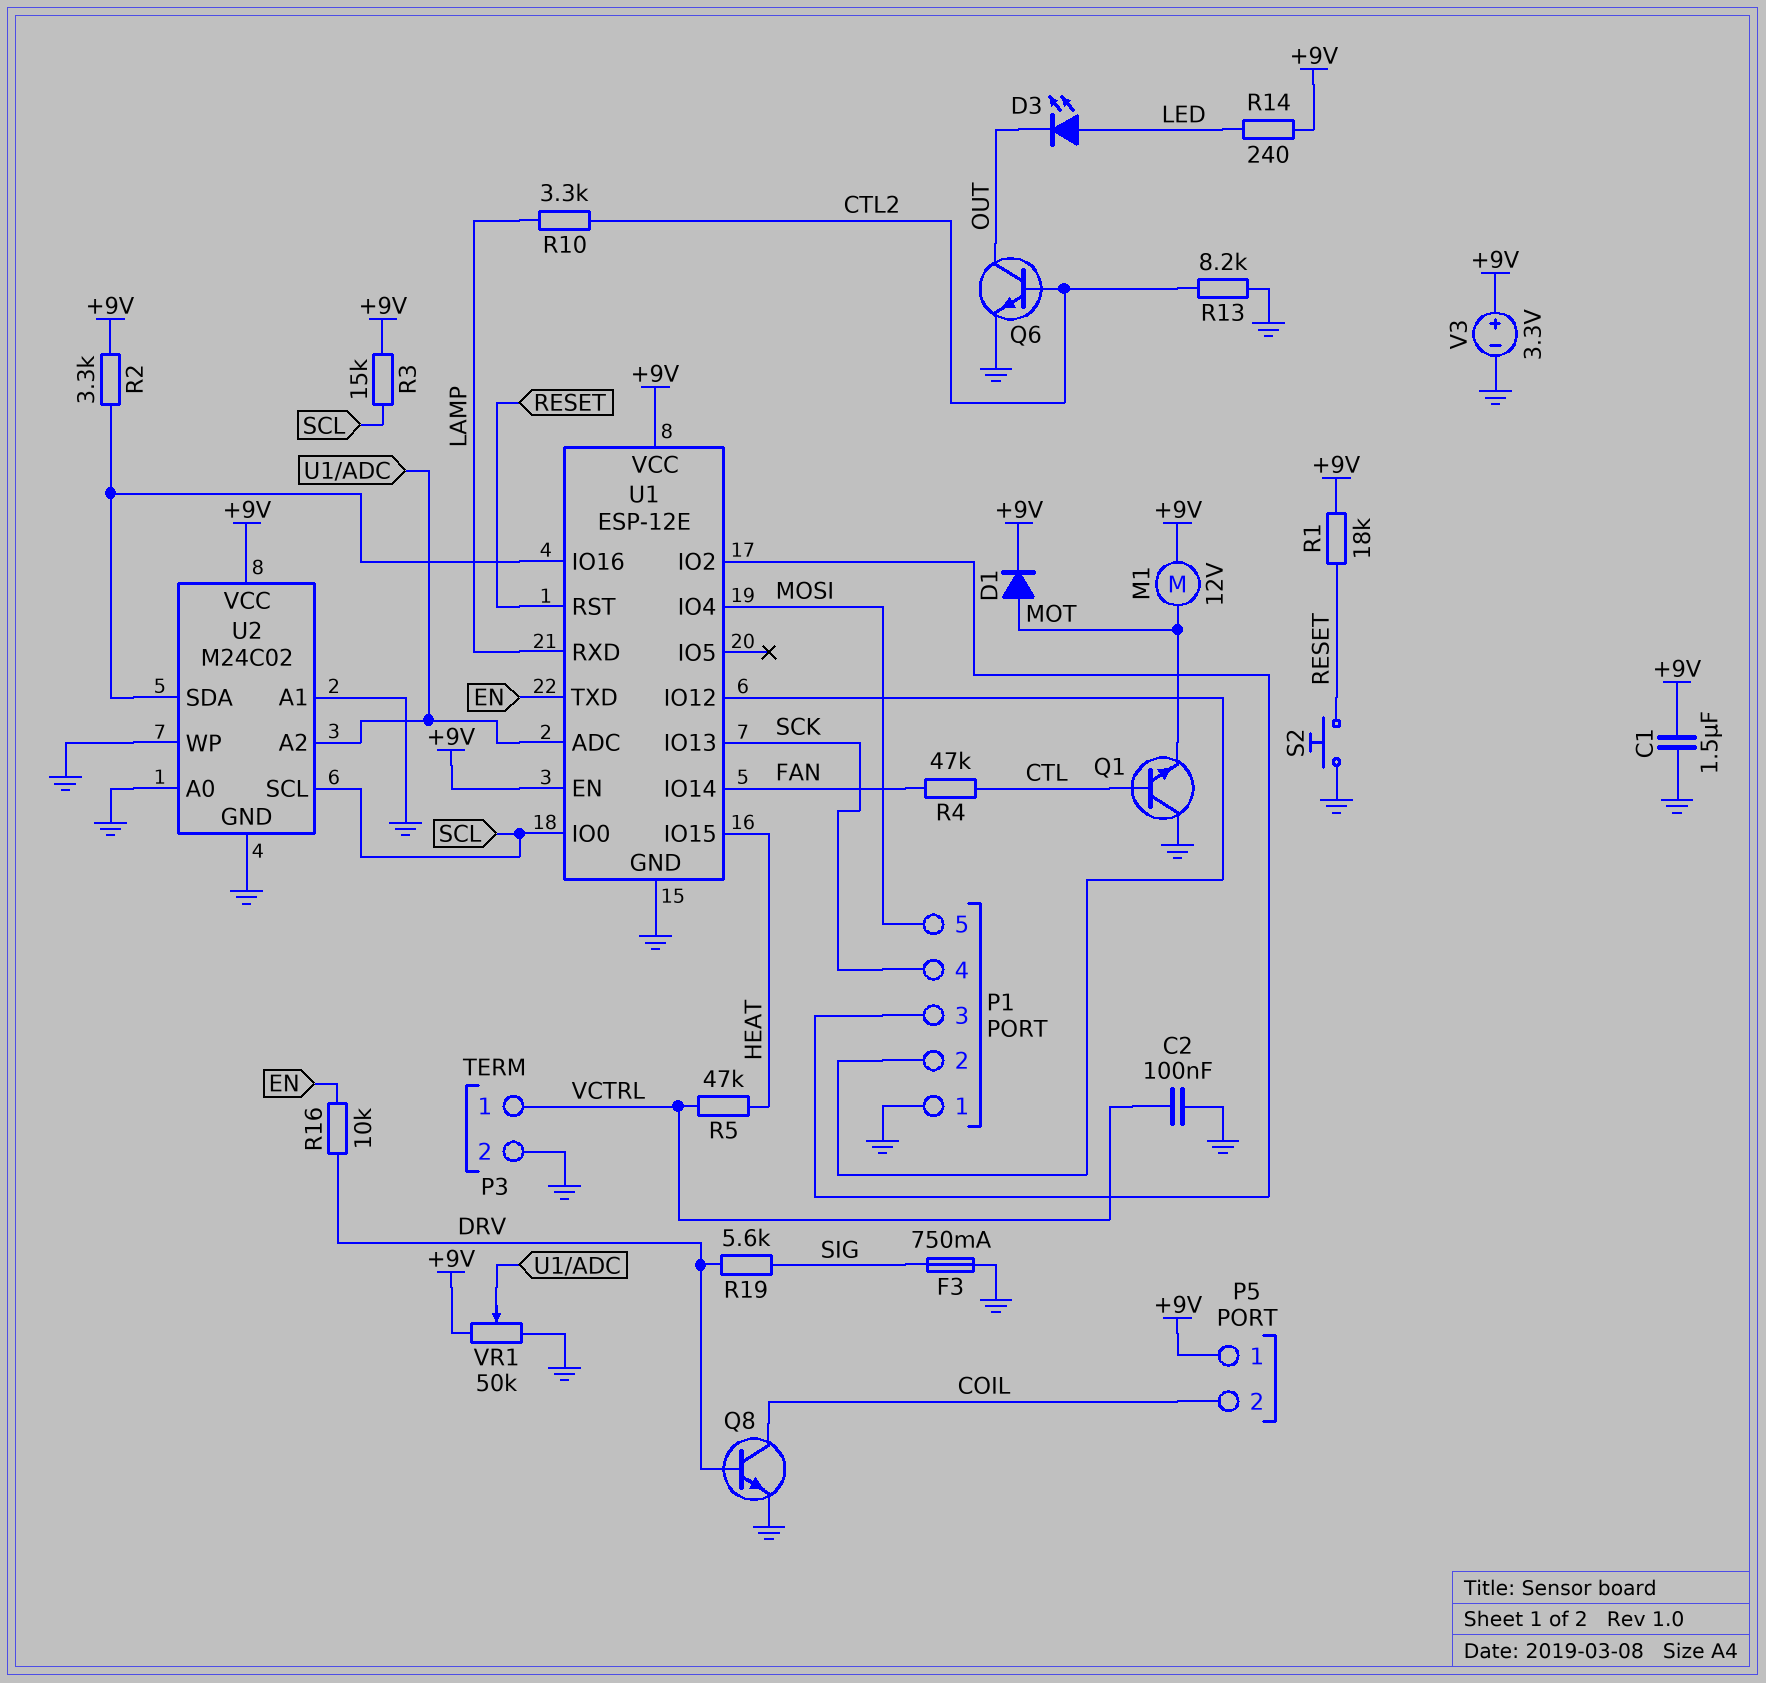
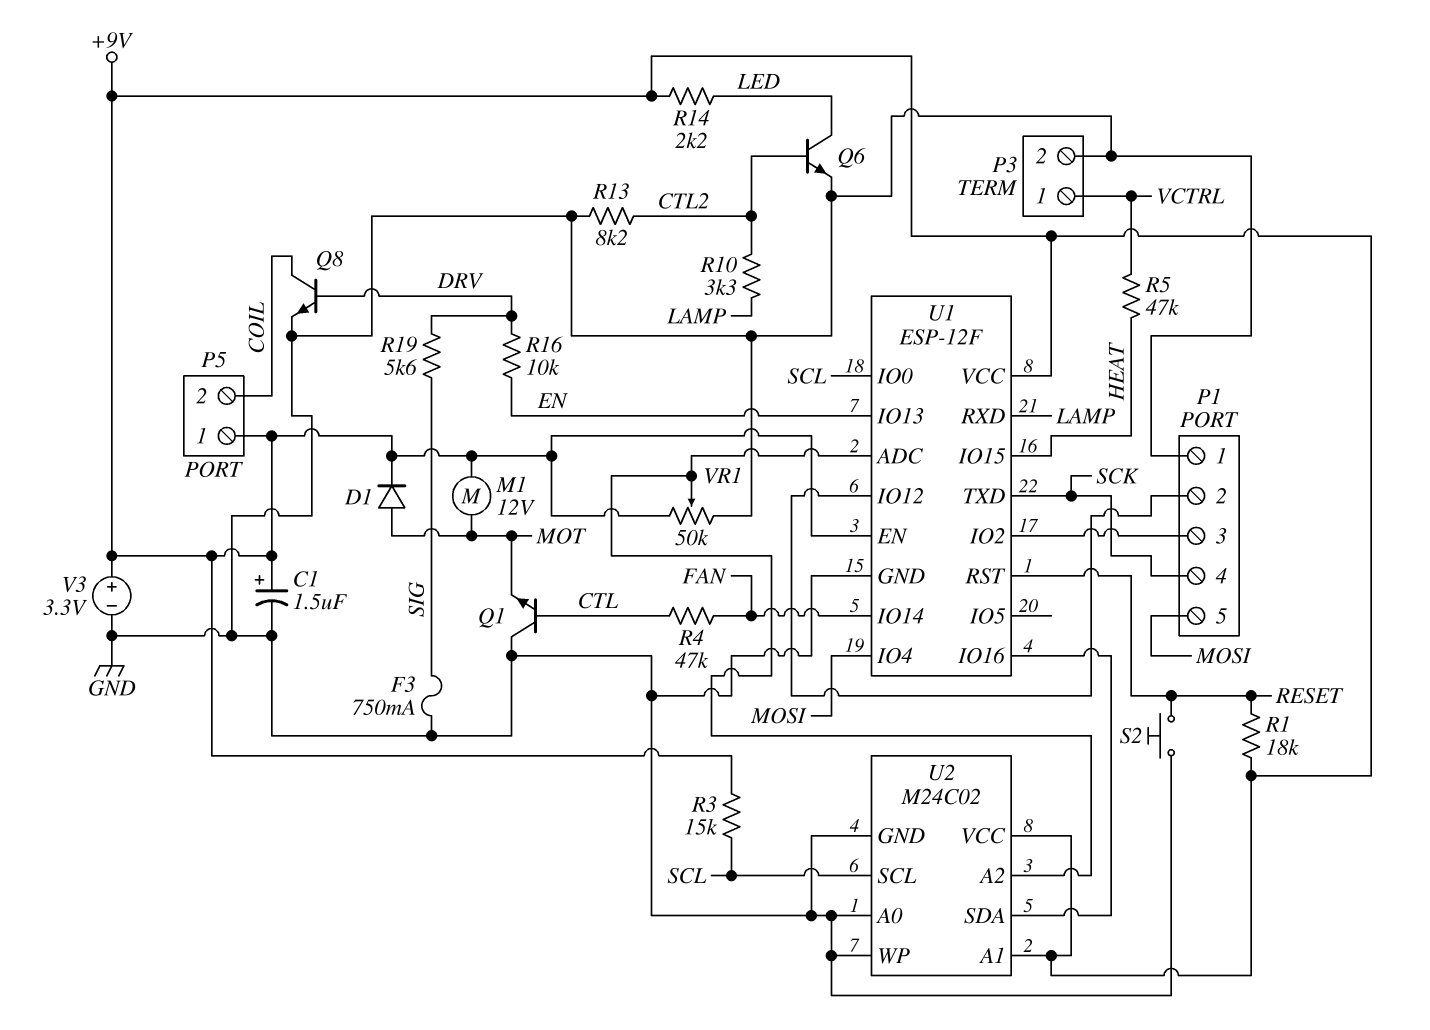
C1: 1.5uF (+9V, GND) -> 1.5uF (plus +9V, minus GND)
C2: 100nF (GND, VCTRL) -> none
D3: LED (A LED, K OUT) -> none
Q6: NPN (B CTL2, C OUT, E GND) -> NPN (B CTL2, C LED, E GND)
R2: 3.3k (+9V, U1/IO16) -> none
R14: 240 (+9V, LED) -> 2.2k (+9V, LED)
U1: ESP-12E -> ESP-12F
U1 pin IO13: SCK -> EN
U1 pin TXD: EN -> SCK
U2 pin A1: GND -> +9V

